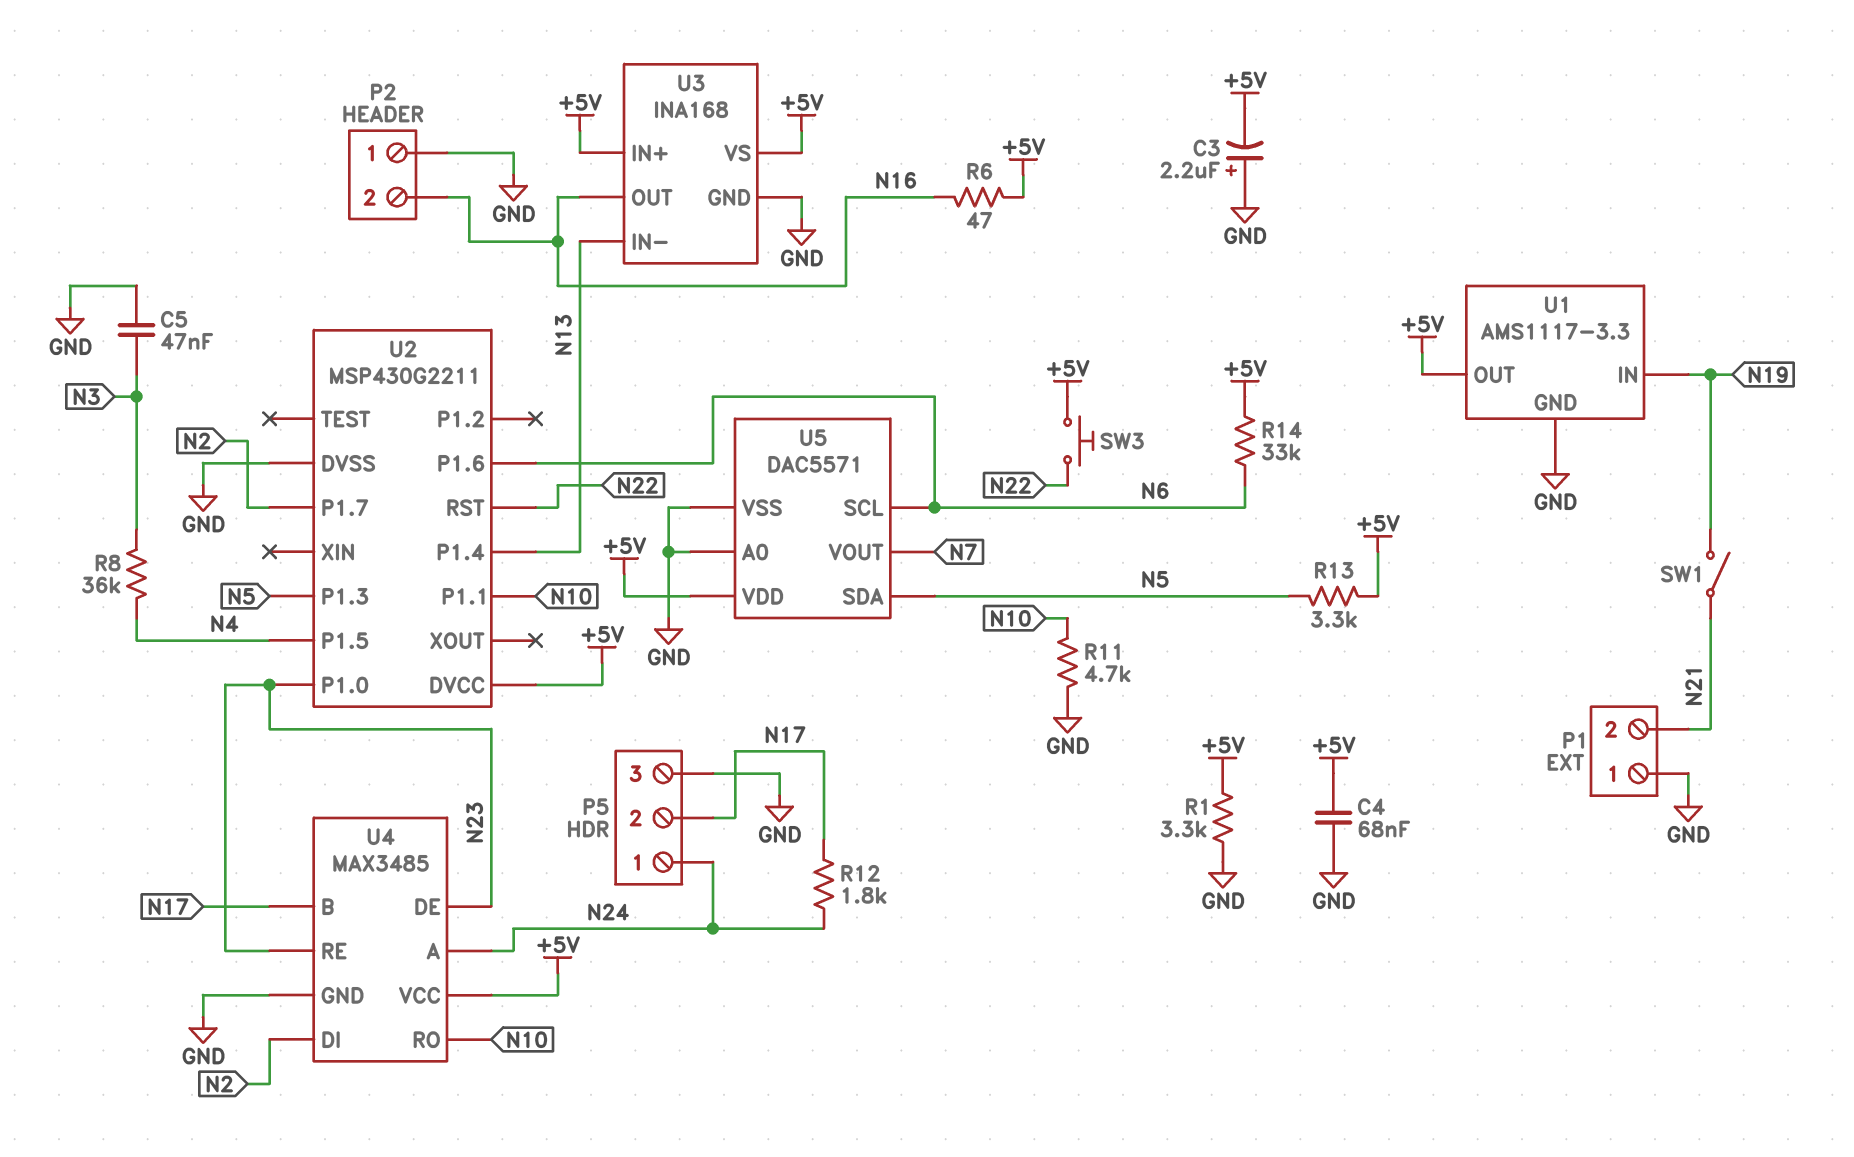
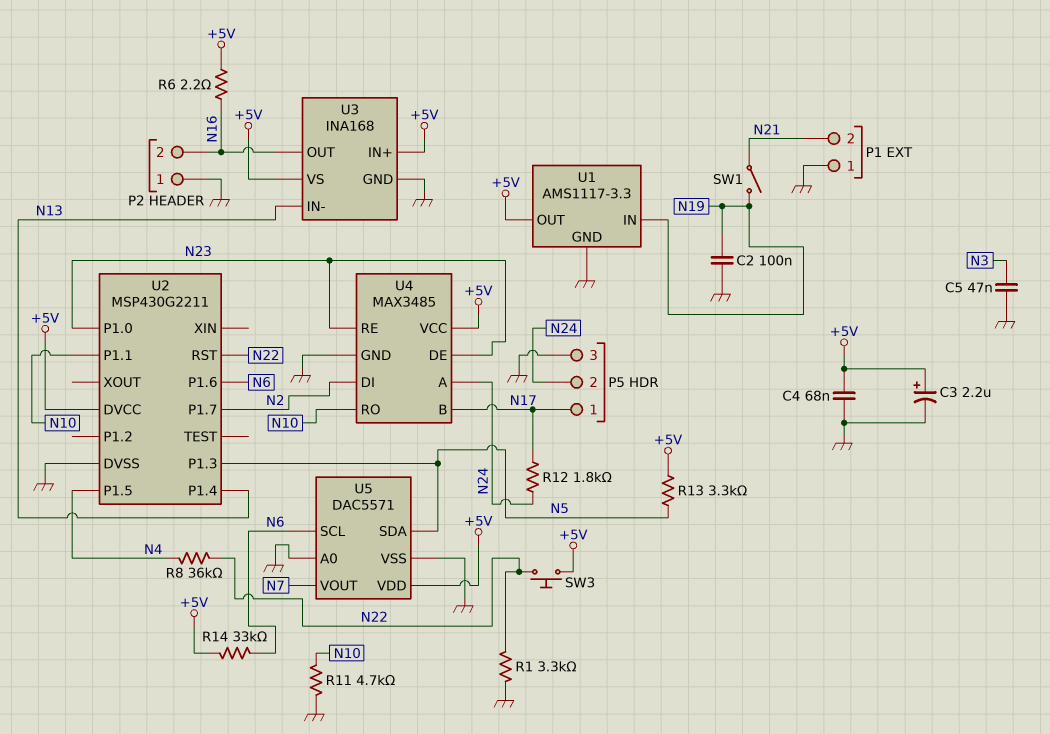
C2: none -> 100nF (GND, N19)
C3: 2.2uF (plus GND, minus +5V) -> 2.2uF (plus +5V, minus GND)
P5 pin 1: N24 -> N17
P5 pin 2: N17 -> N24
R1: 3.3k (+5V, GND) -> 3.3k (GND, N22)
R6: 47 (+5V, N16) -> 2.2 (+5V, N16)
R8: 36k (N3, N4) -> 36k (N4, N22)

